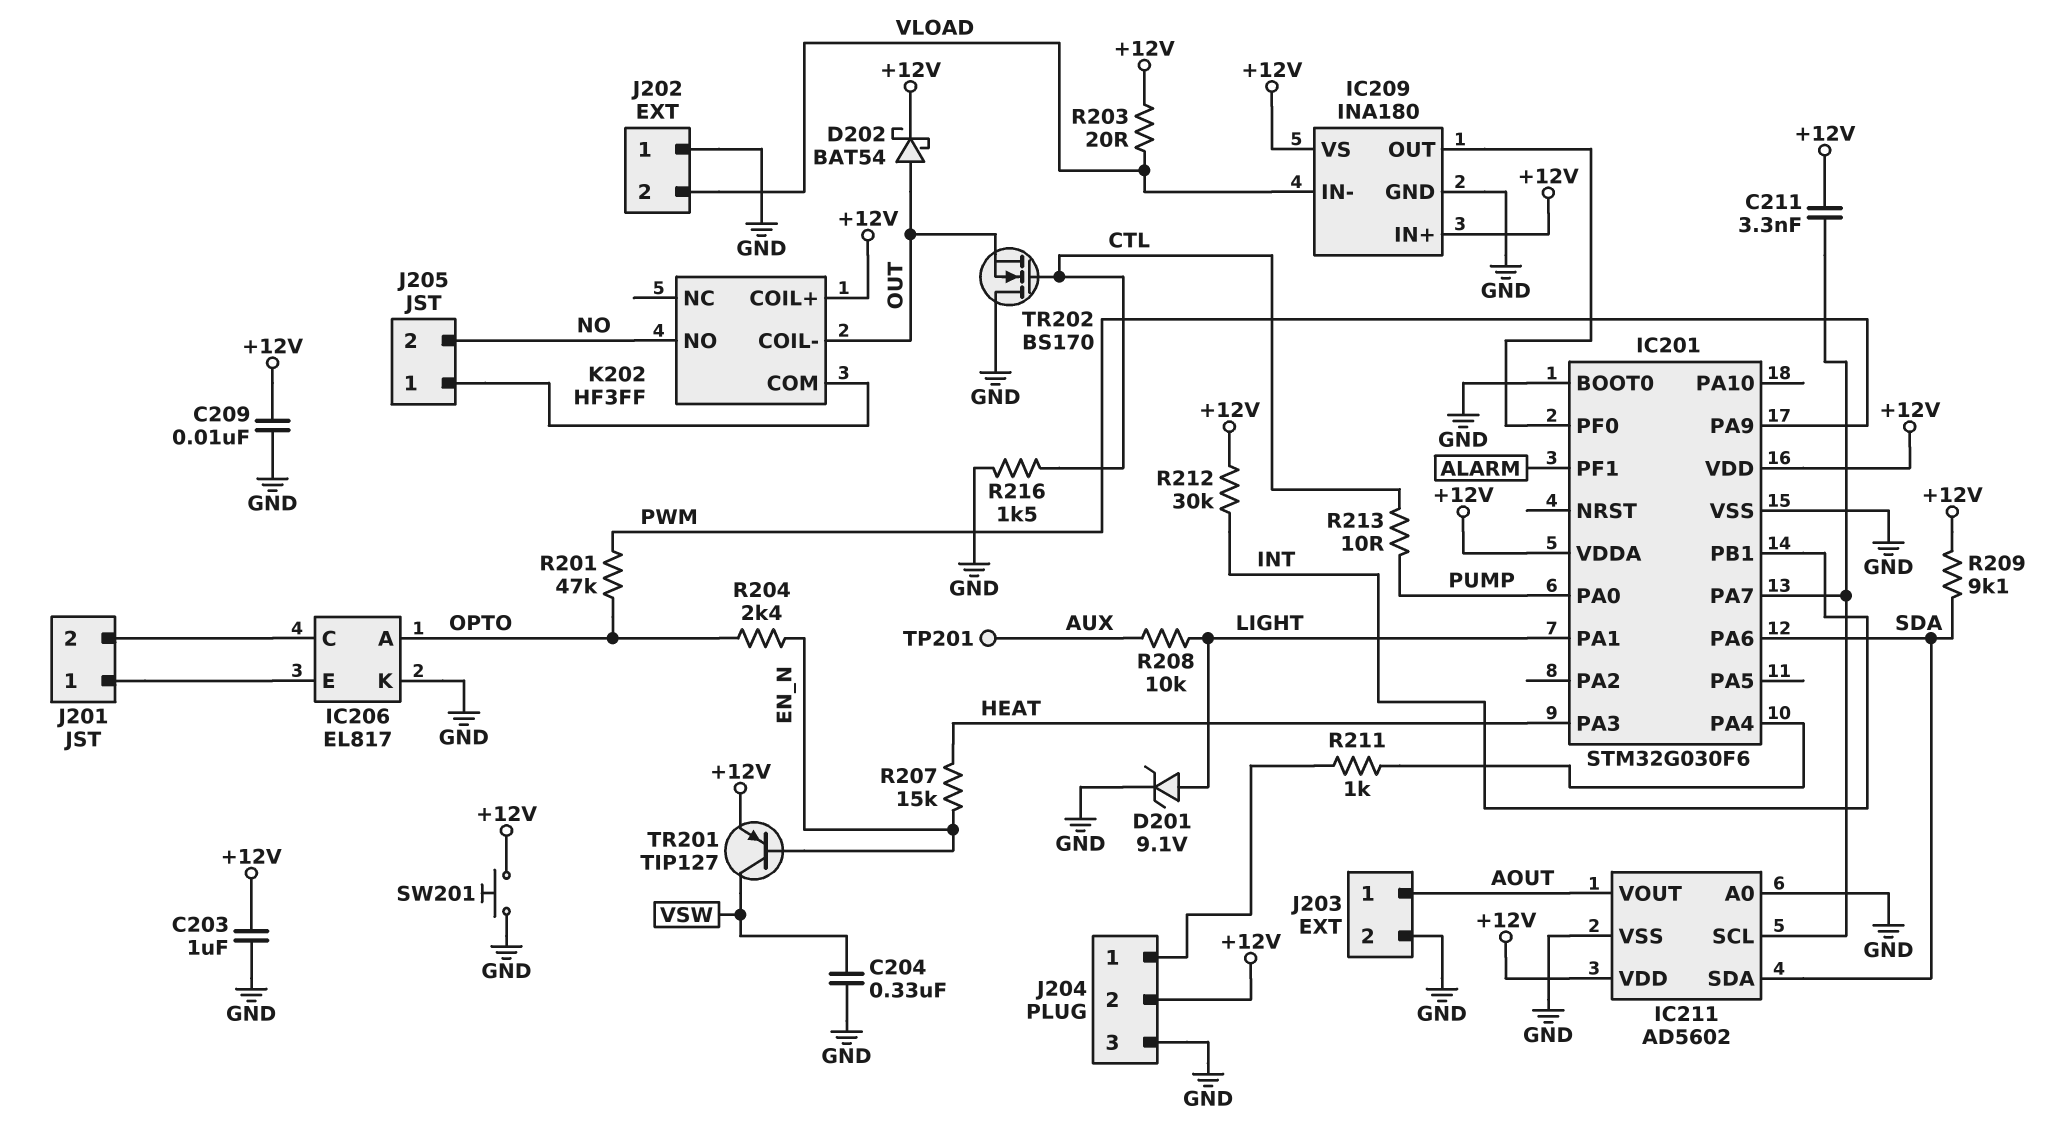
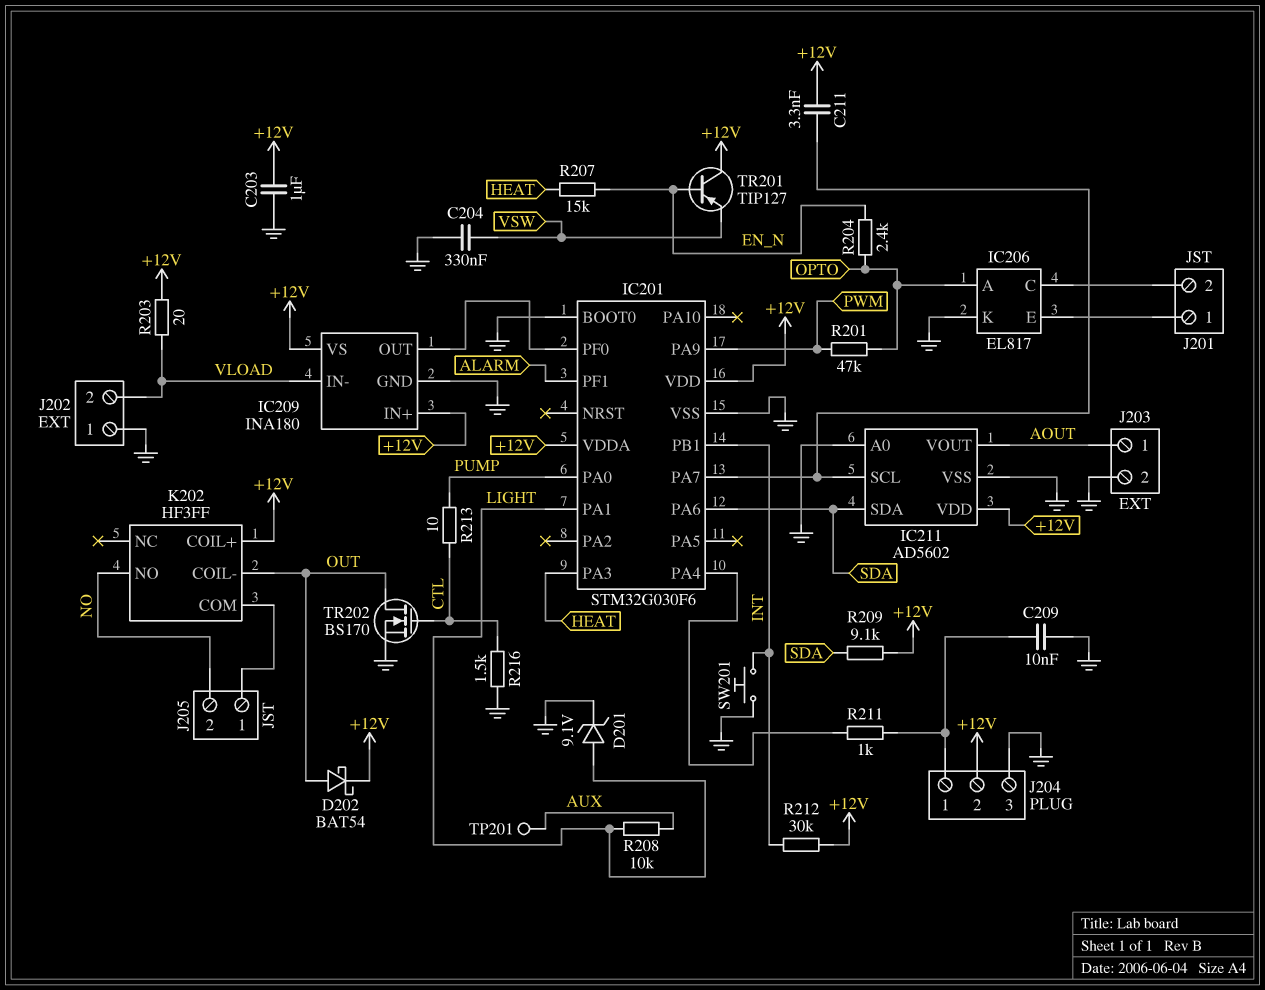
C209: 10nF (+12V, GND) -> 10nF (GND, J204/1)
SW201: button (+12V, GND) -> button (GND, INT)
TR201: PNP TIP127 (B EN_N, C VSW, E +12V) -> PNP TIP127 (B EN_N, C +12V, E VSW)
TR202: NMOS BS170 (G CTL, D GND, S OUT) -> NMOS BS170 (G CTL, D OUT, S GND)

